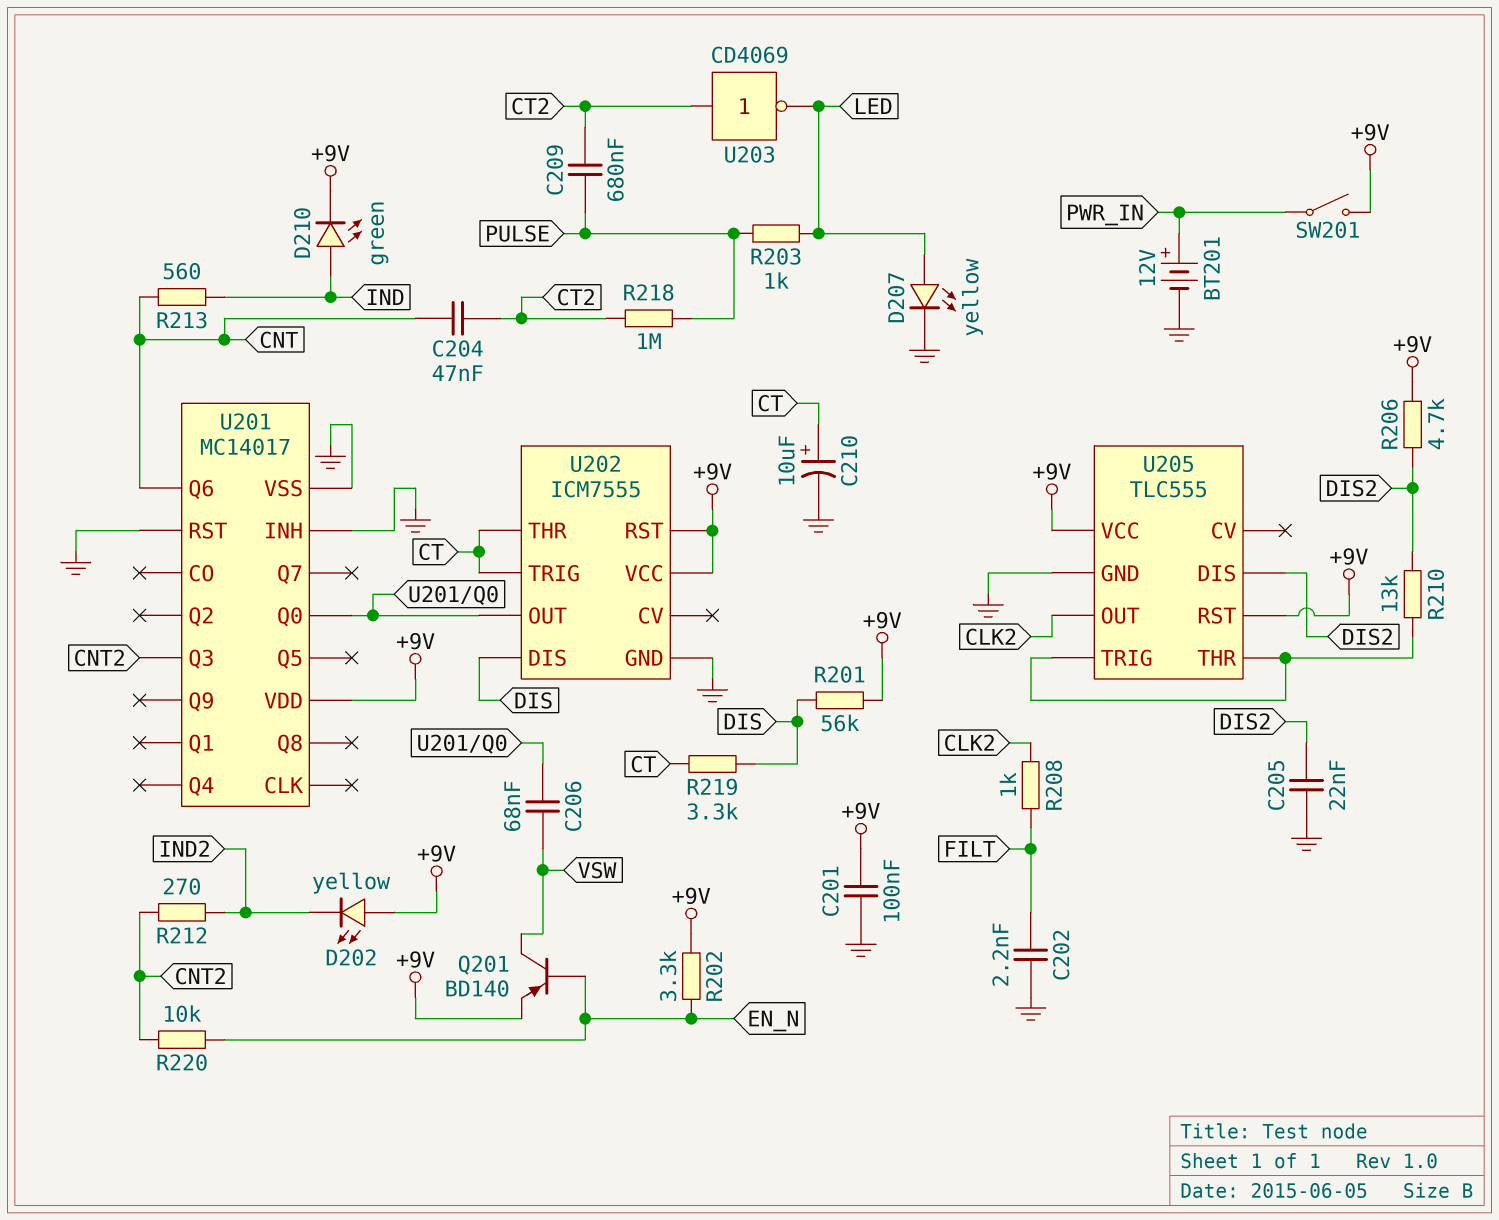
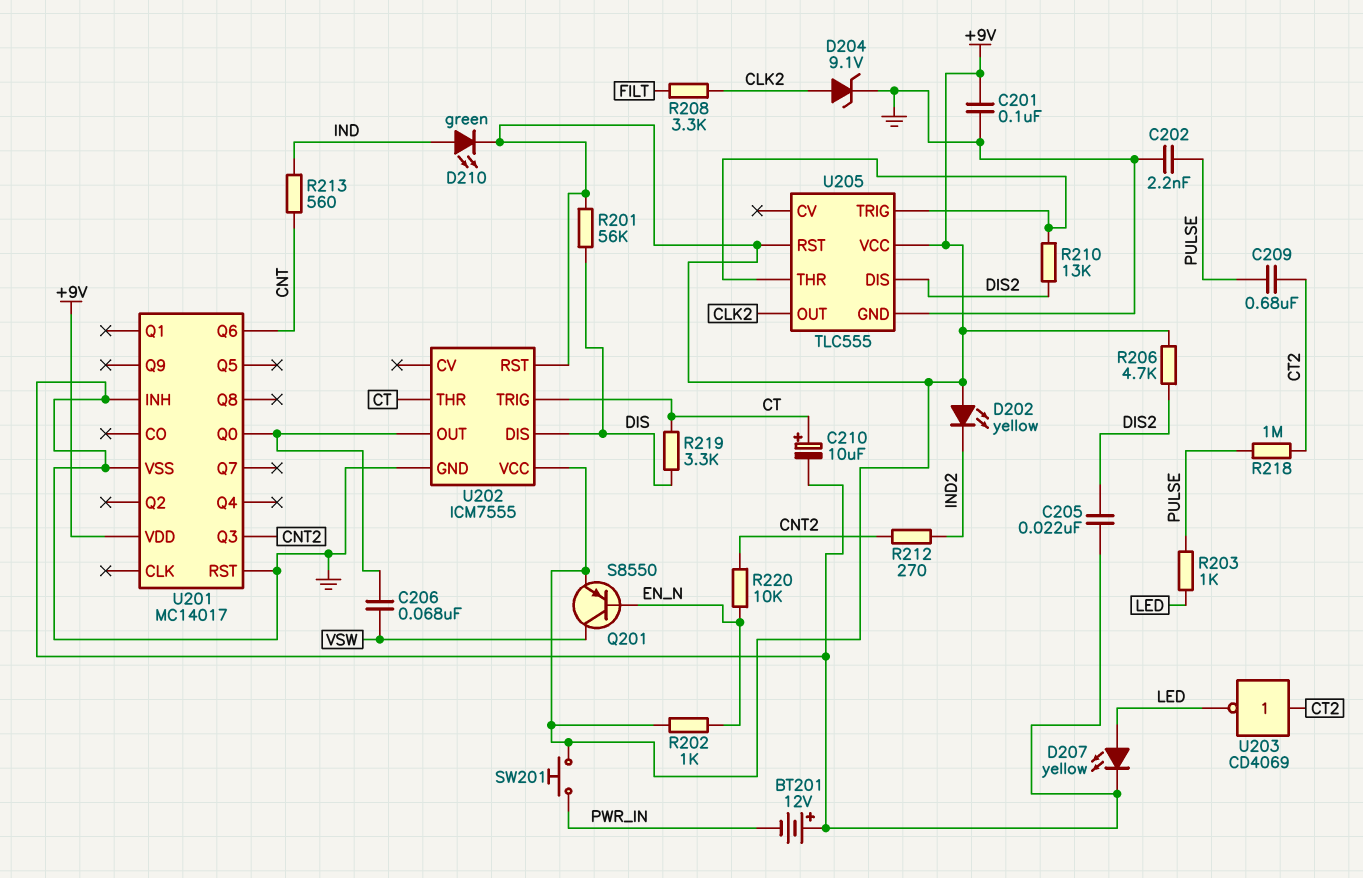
BT201: 12V (plus PWR_IN, minus GND) -> 12V (plus GND, minus PWR_IN)
C202: 2.2nF (FILT, GND) -> 2.2nF (GND, PULSE)
C204: 47nF (CNT, CT2) -> none
D204: none -> zener 9.1V (A CLK2, K GND)
Q201: PNP BD140 (B EN_N, C VSW, E +9V) -> PNP S8550 (B EN_N, C VSW, E +9V)
R202: 3.3k (+9V, EN_N) -> 1k (+9V, EN_N)
R208: 1k (CLK2, FILT) -> 3.3k (CLK2, FILT)
SW201: switch (+9V, PWR_IN) -> button (+9V, PWR_IN)

